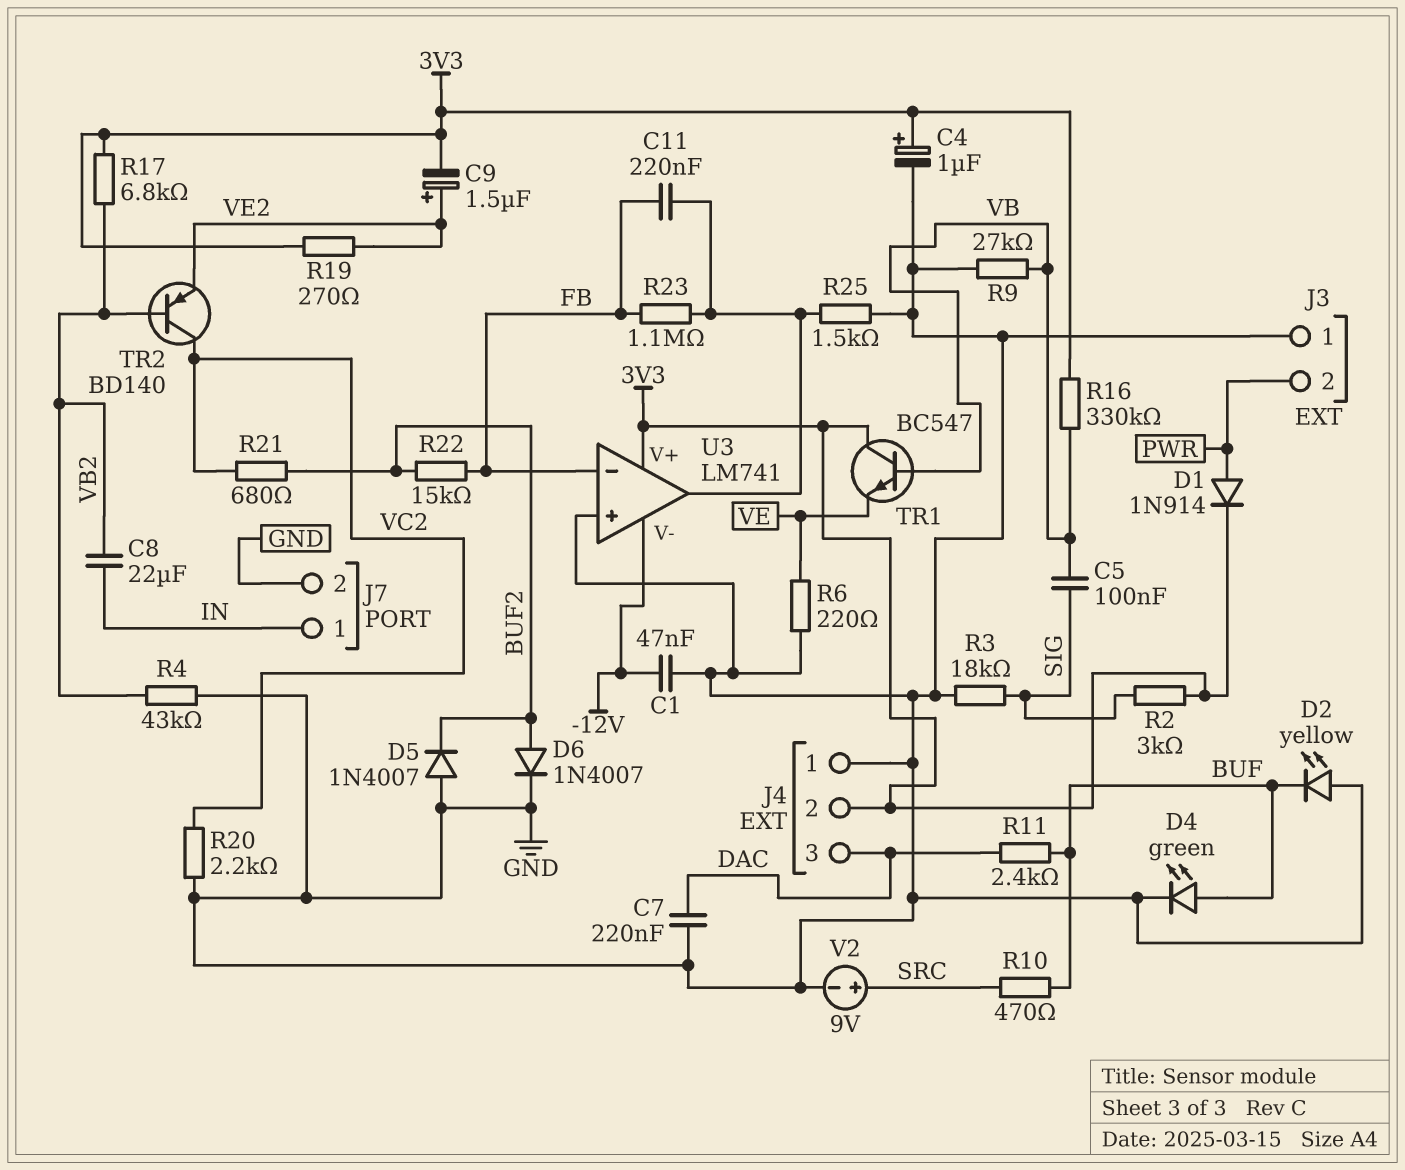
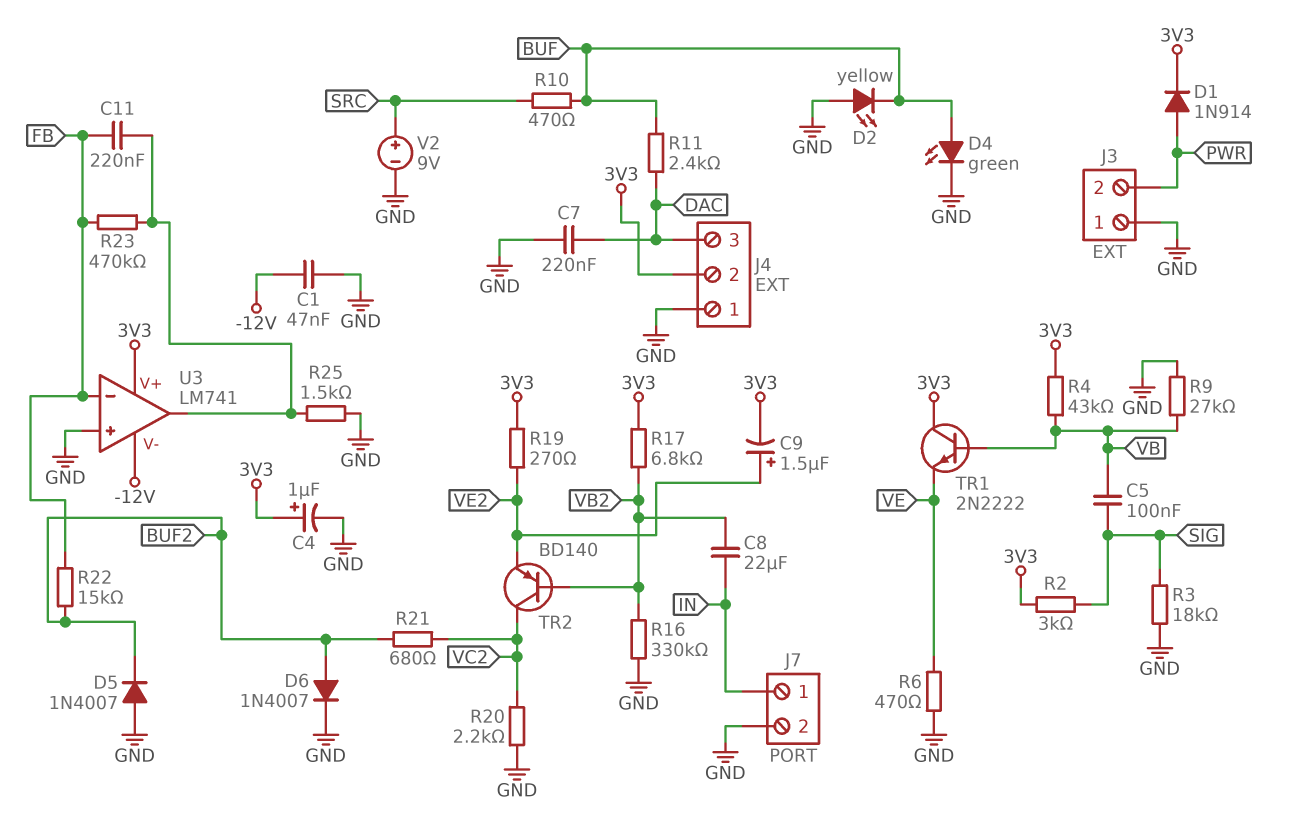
R4: 43k (GND, VB2) -> 43k (3V3, VB)
R6: 220 (GND, VE) -> 470 (GND, VE)
R16: 330k (3V3, VB) -> 330k (GND, VB2)
R23: 1.1M (FB, U3/out) -> 470k (FB, U3/out)
TR1: NPN BC547 (B VB, C 3V3, E VE) -> NPN 2N2222 (B VB, C 3V3, E VE)

